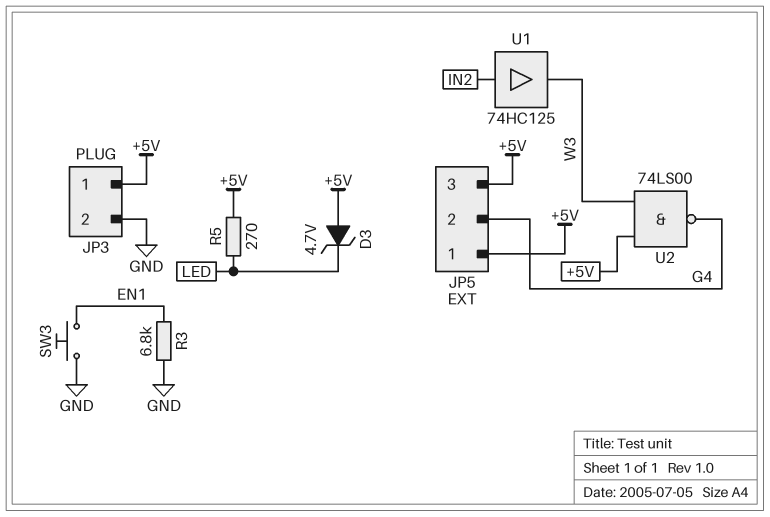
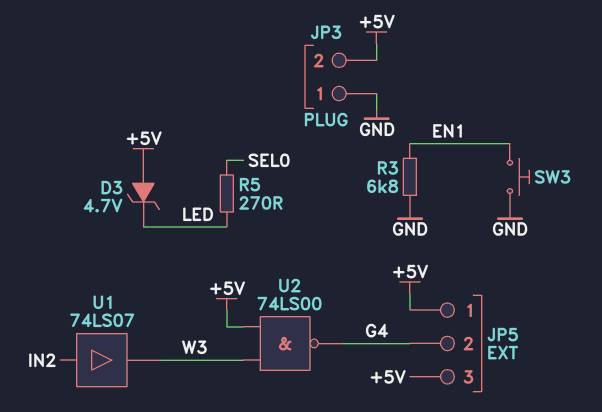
JP3 pin 1: +5V -> GND
JP3 pin 2: GND -> +5V
R5: 270 (+5V, LED) -> 270 (LED, SEL0)
U1: buffer 74HC125 (in IN2, out W3) -> buffer 74LS07 (in IN2, out W3)

